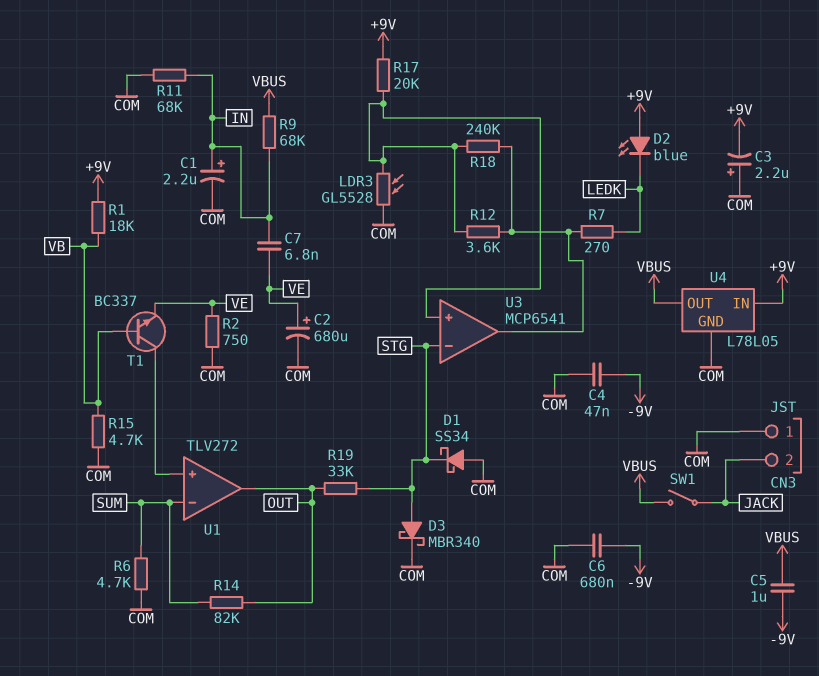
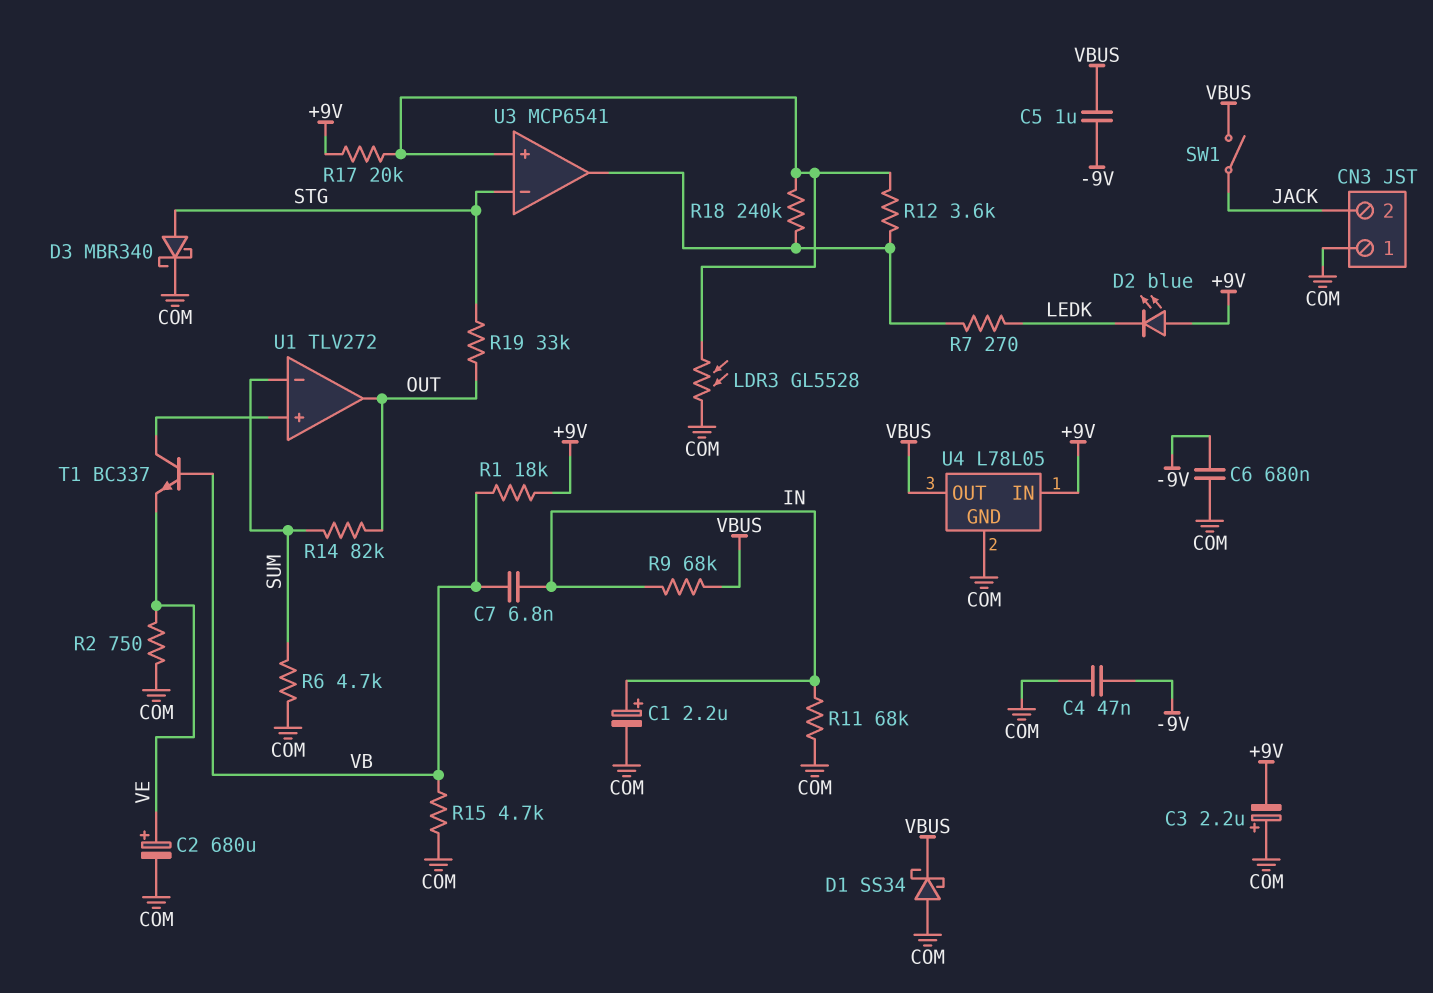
C7: 6.8nF (IN, VE) -> 6.8nF (IN, VB)
D1: schottky SS34 (A COM, K STG) -> schottky SS34 (A COM, K VBUS)

